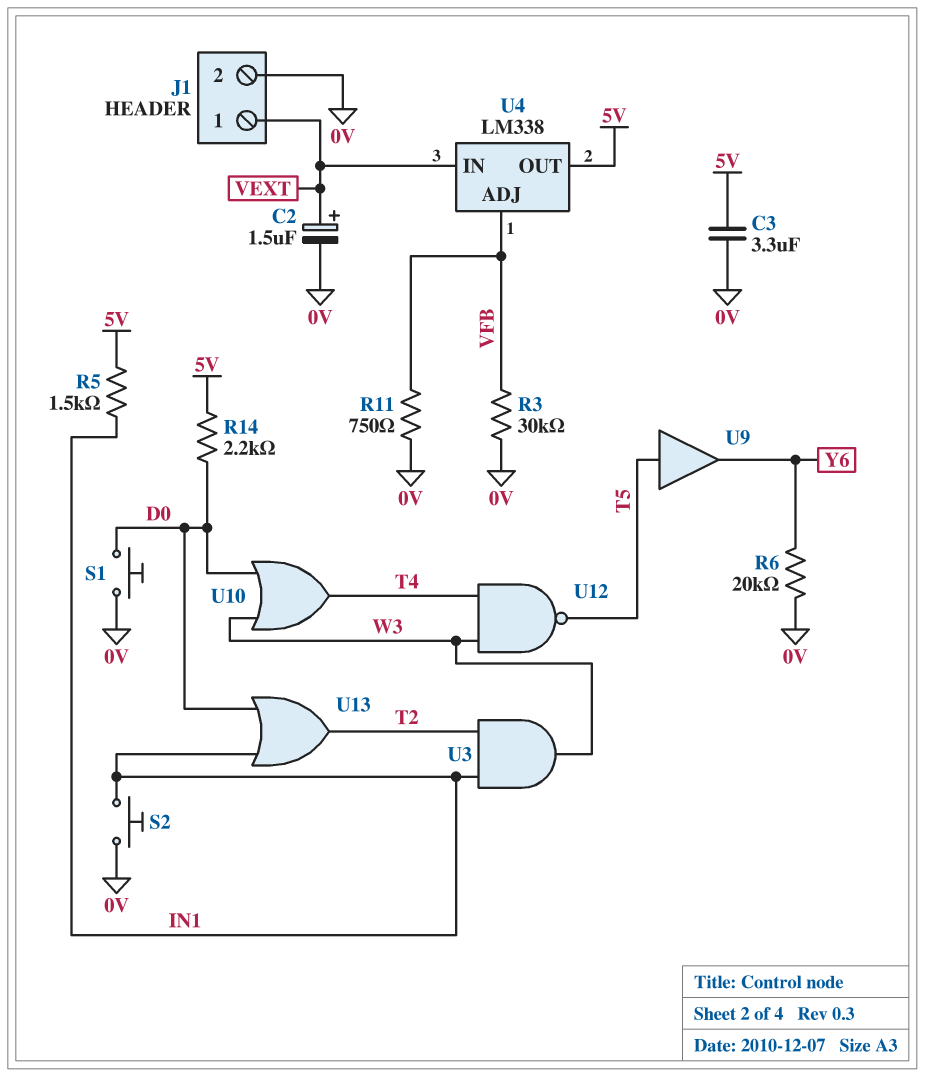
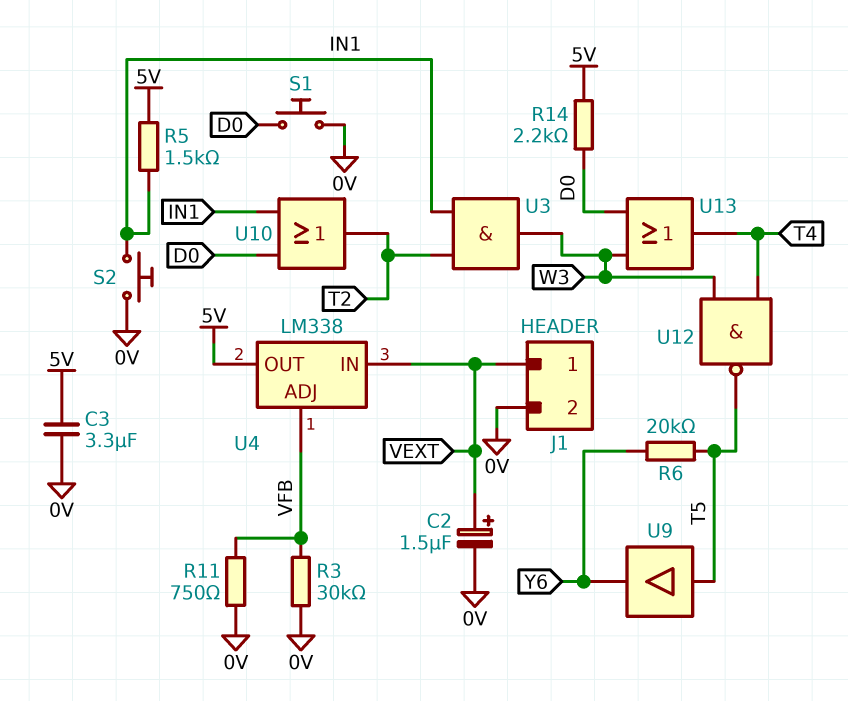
R6: 20k (0V, Y6) -> 20k (T5, Y6)
U10: OR (in D0, in W3, out T4) -> OR (in D0, in IN1, out T2)
U13: OR (in D0, in IN1, out T2) -> OR (in D0, in W3, out T4)

